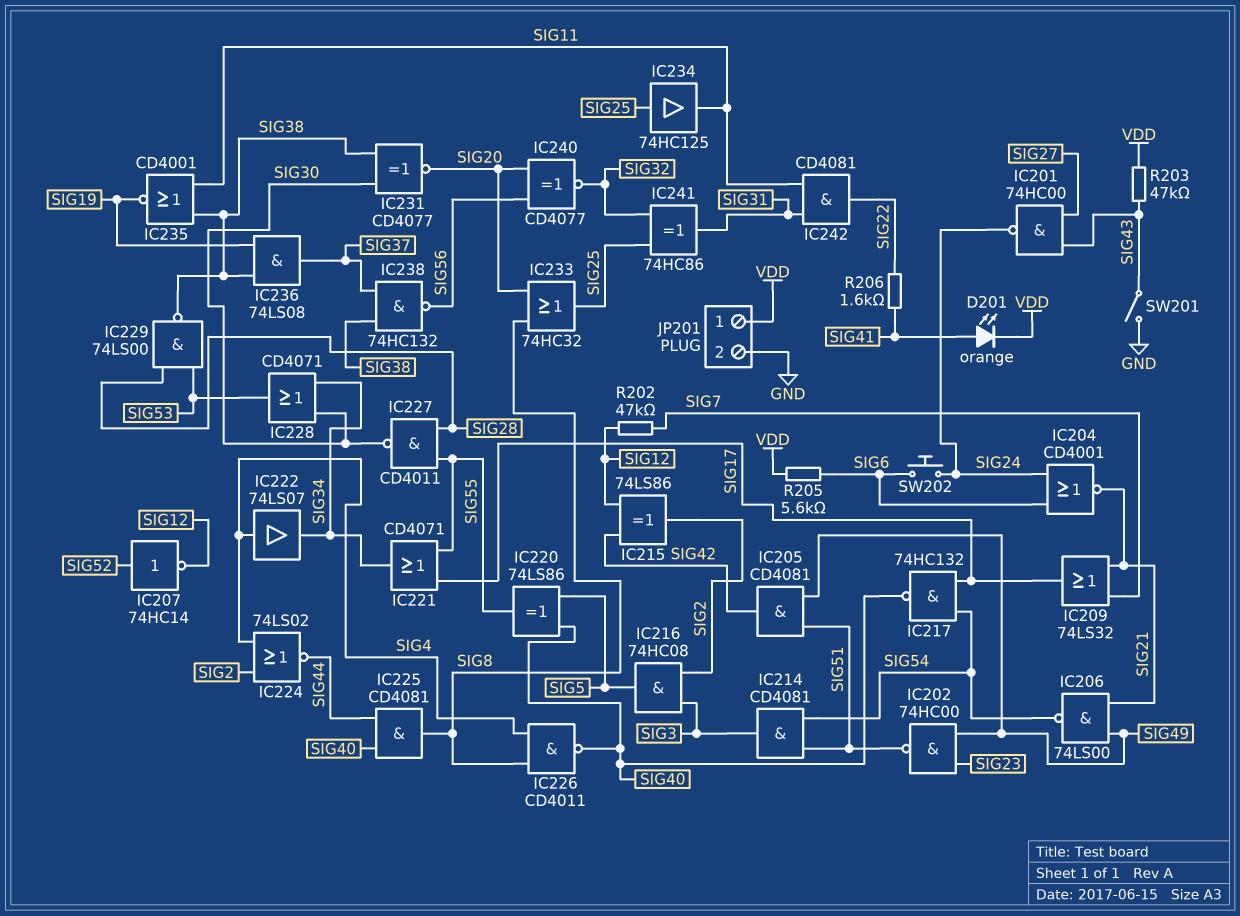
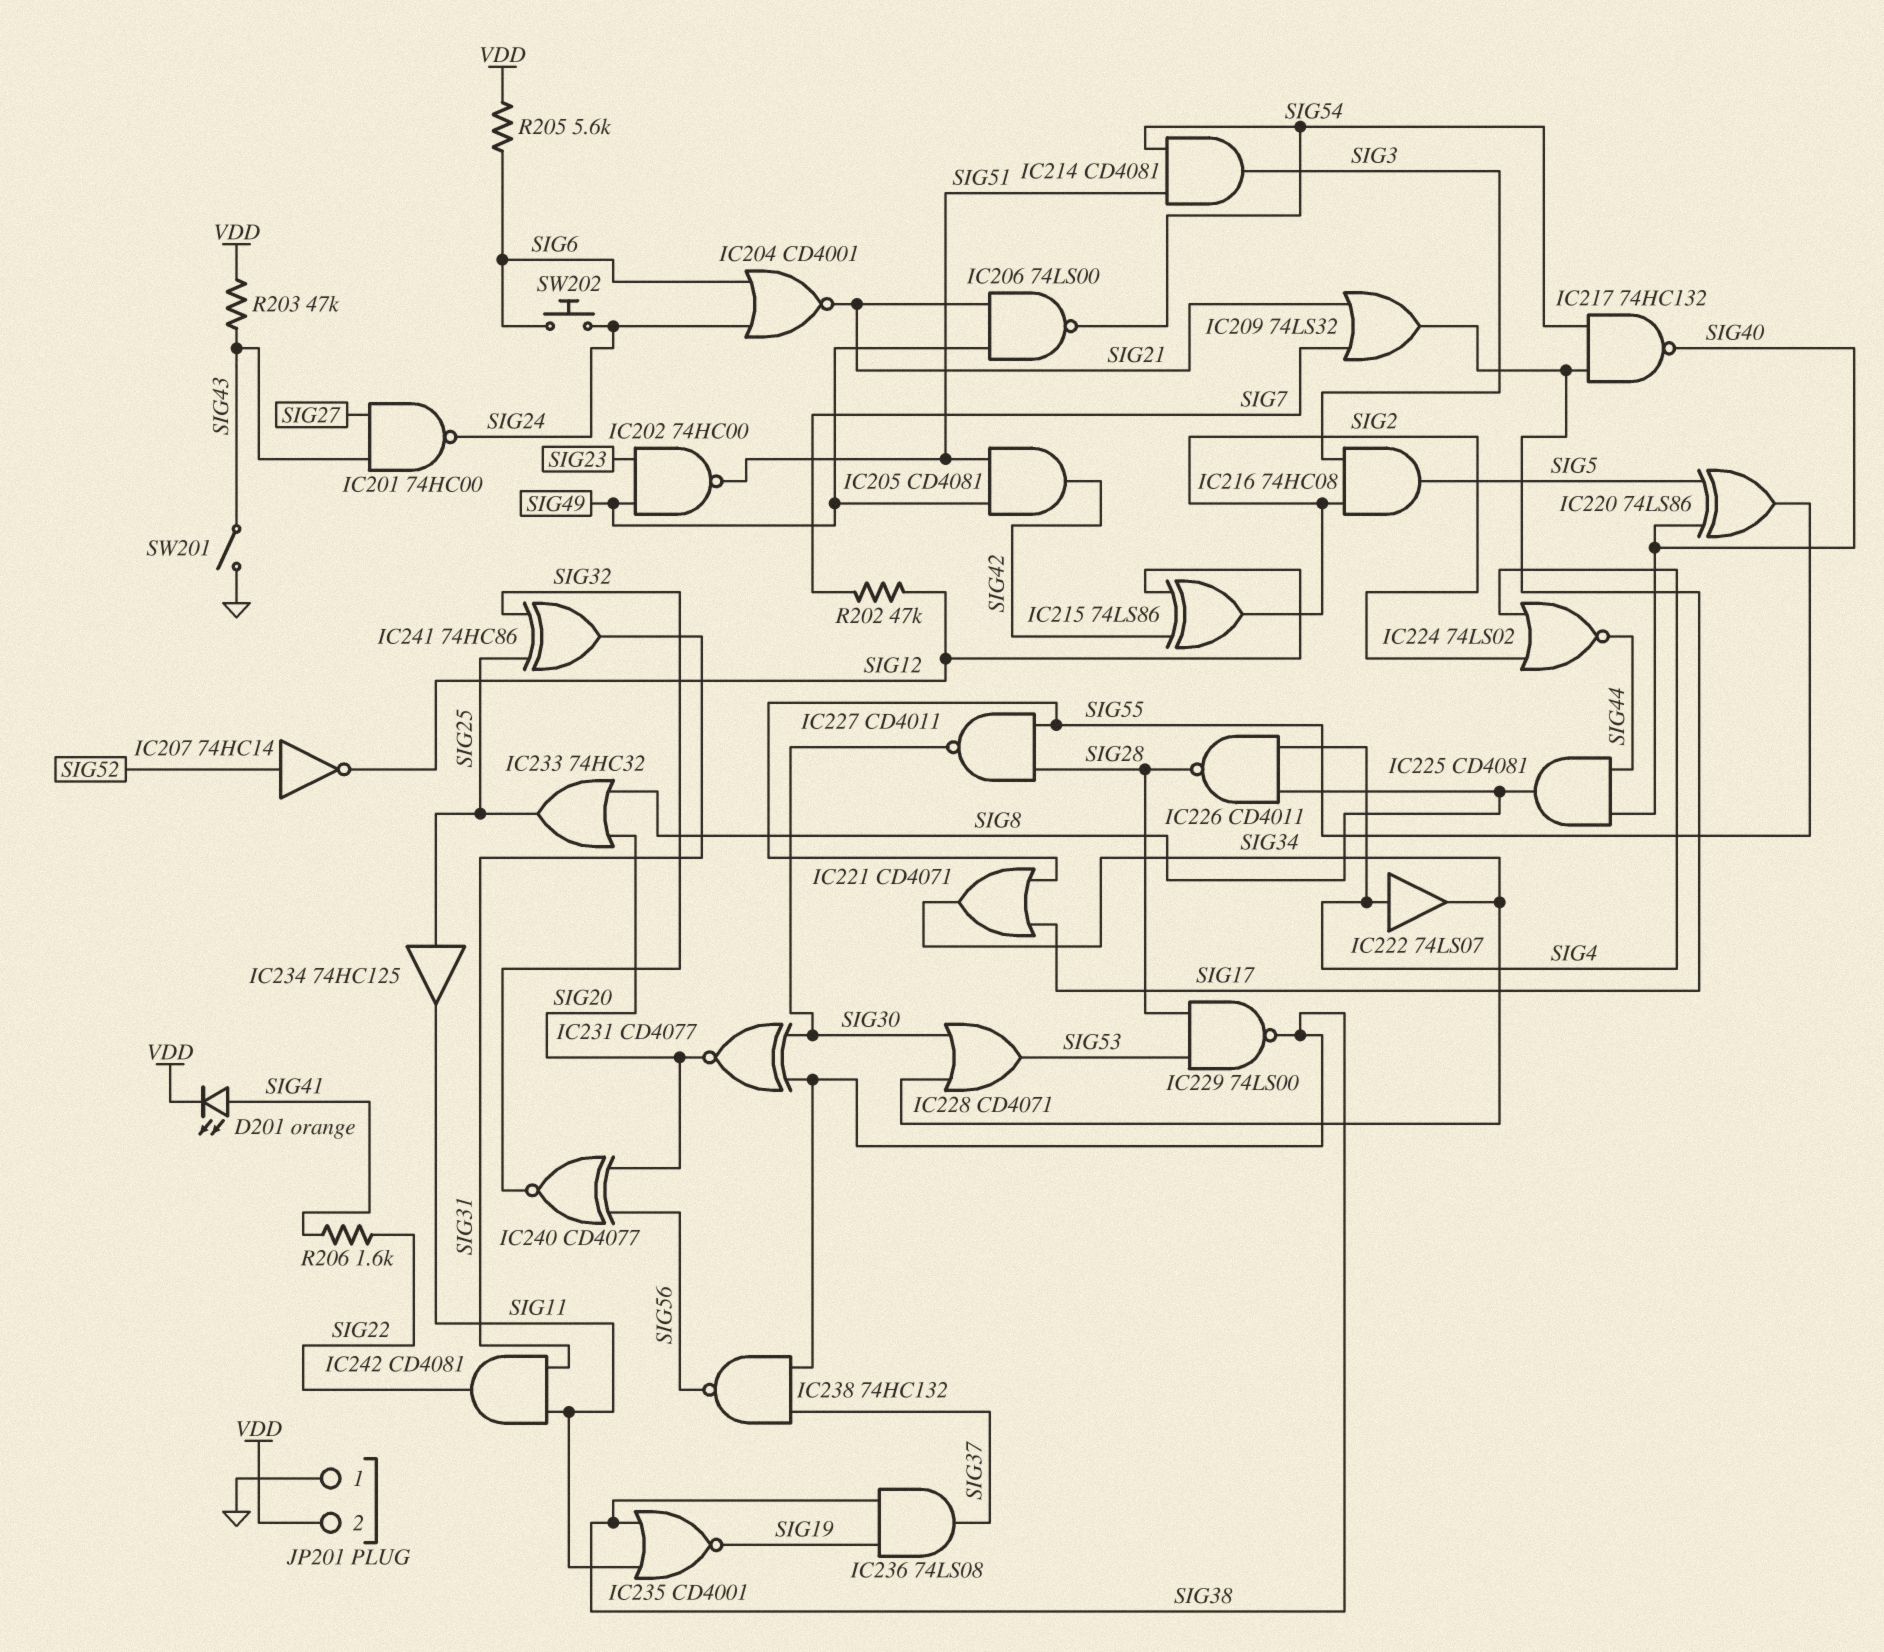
IC226: NAND CD4011 (in SIG4, in SIG8, out SIG40) -> NAND CD4011 (in SIG4, in SIG8, out SIG28)
JP201 pin 1: VDD -> GND
JP201 pin 2: GND -> VDD

